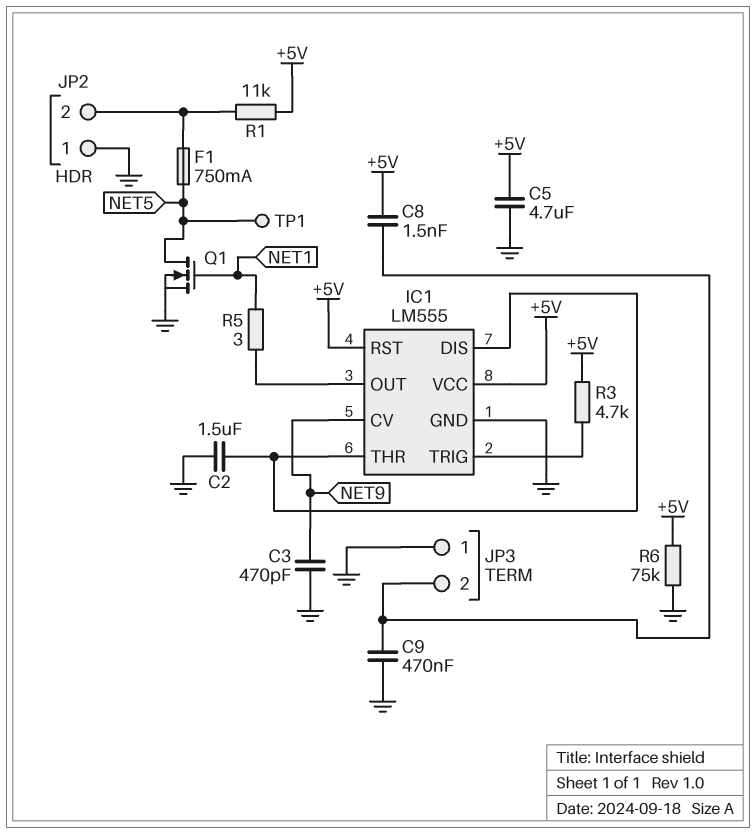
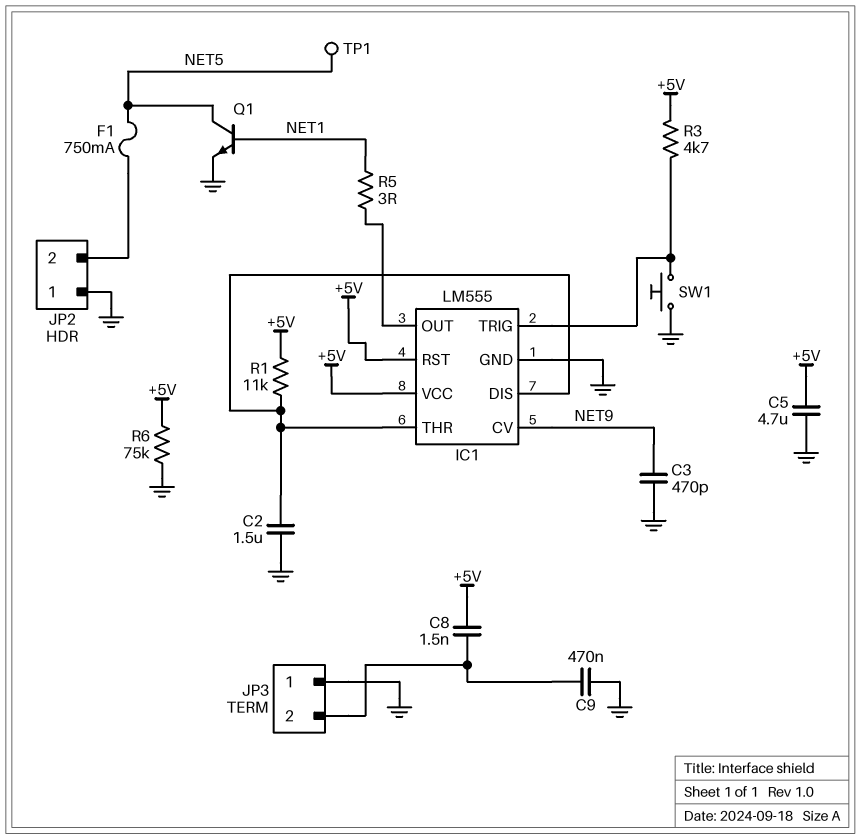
Q1: NMOS (G NET1, D NET5, S GND) -> NPN (B NET1, C NET5, E GND)
R1: 11k (+5V, JP2/2) -> 11k (+5V, IC1/DIS)
SW1: none -> button (GND, IC1/TRIG)

